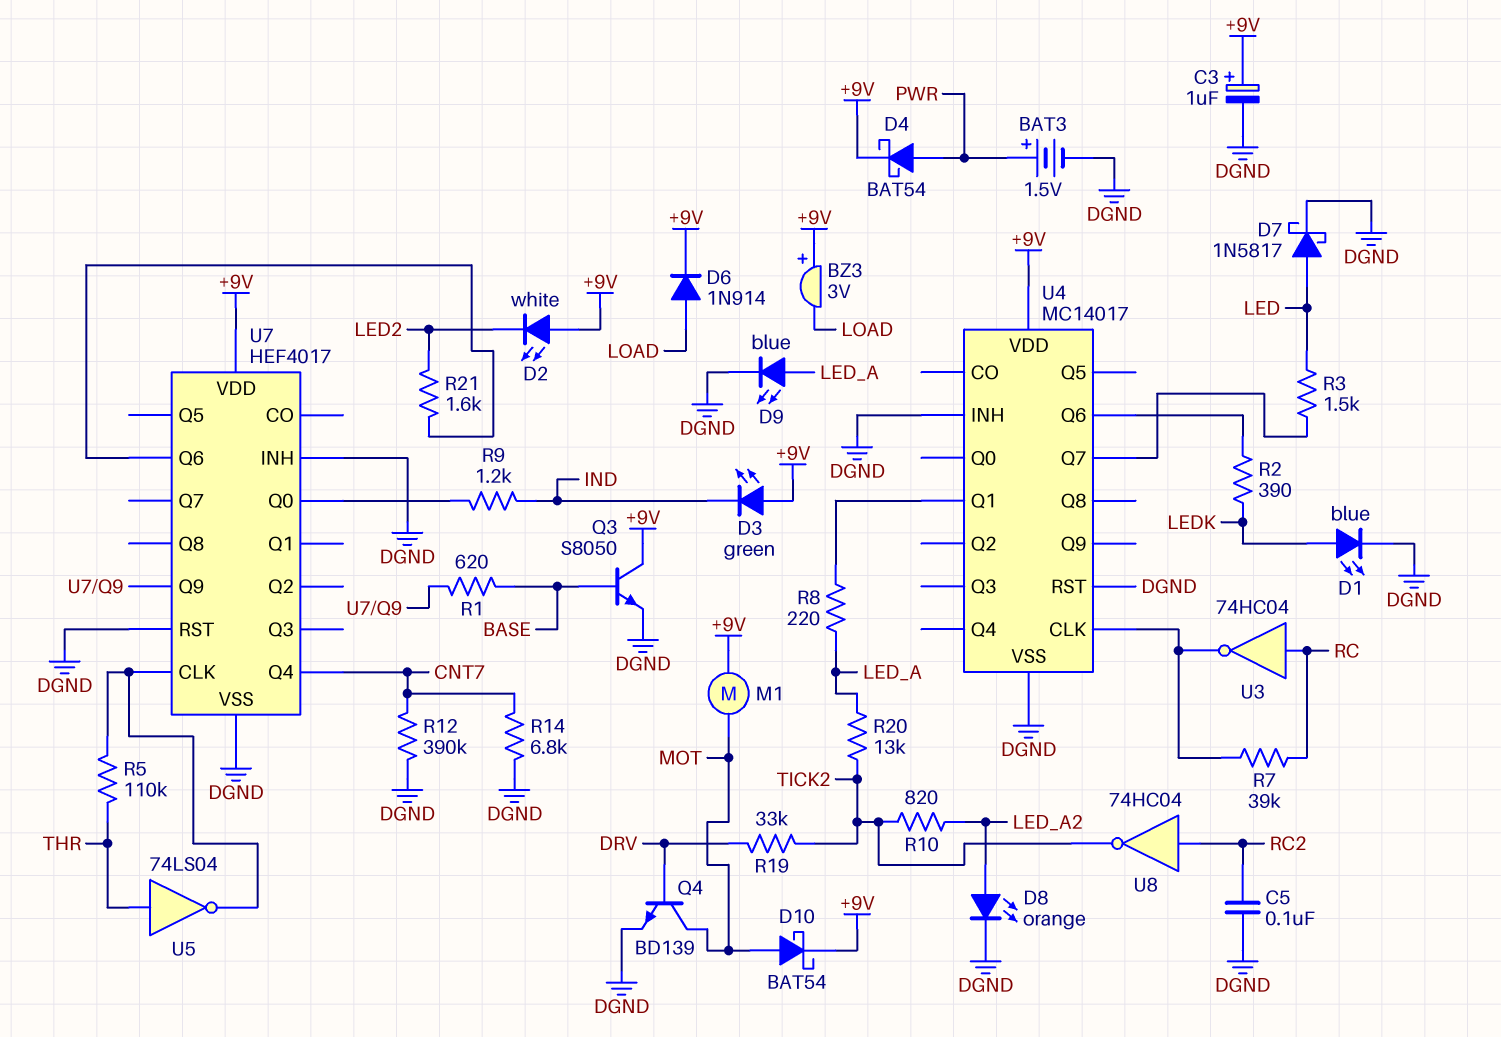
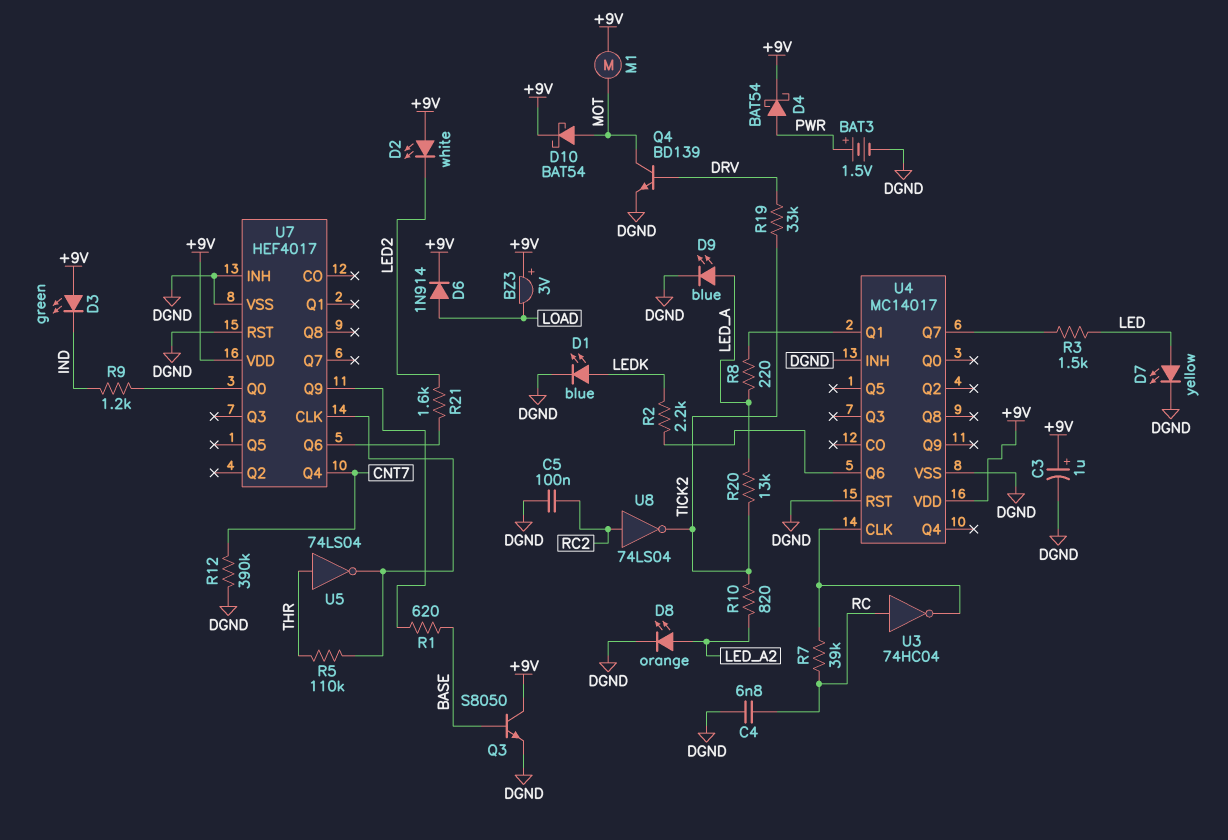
C4: none -> 6.8nF (DGND, RC)
D7: schottky 1N5817 (A LED, K DGND) -> LED yellow (A LED, K DGND)
R2: 390 (LEDK, U4/Q6) -> 2.2k (LEDK, U4/Q6)
R14: 6.8k (CNT7, DGND) -> none
U8: NOT 74HC04 (in RC2, out TICK2) -> NOT 74LS04 (in RC2, out TICK2)

